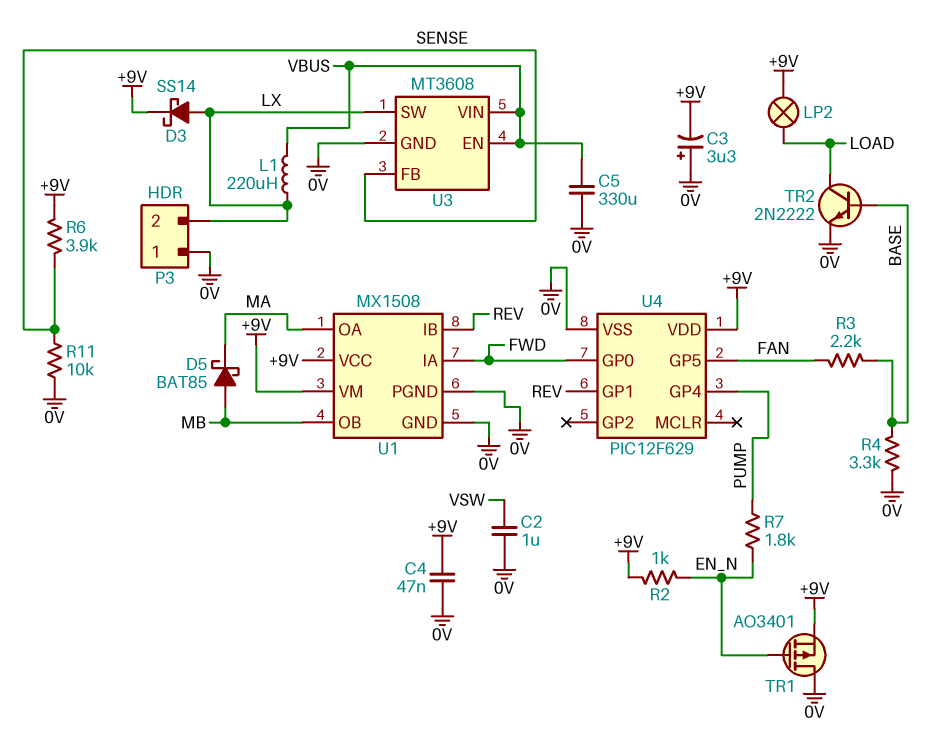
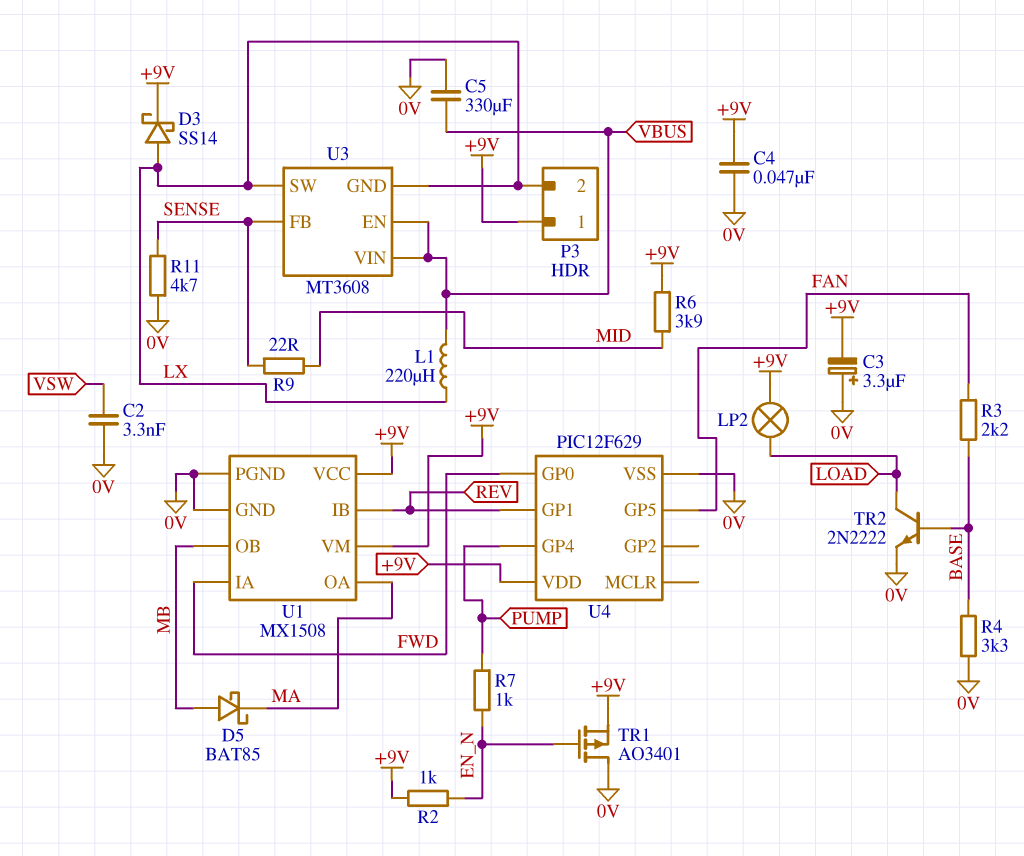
C2: 1uF (0V, VSW) -> 3.3nF (0V, VSW)
P3 pin 1: 0V -> +9V
R6: 3.9k (+9V, SENSE) -> 3.9k (+9V, MID)
R7: 1.8k (EN_N, PUMP) -> 1k (EN_N, PUMP)
R9: none -> 22 (MID, SENSE)
R11: 10k (0V, SENSE) -> 4.7k (0V, SENSE)
U3 pin GND: 0V -> LX

